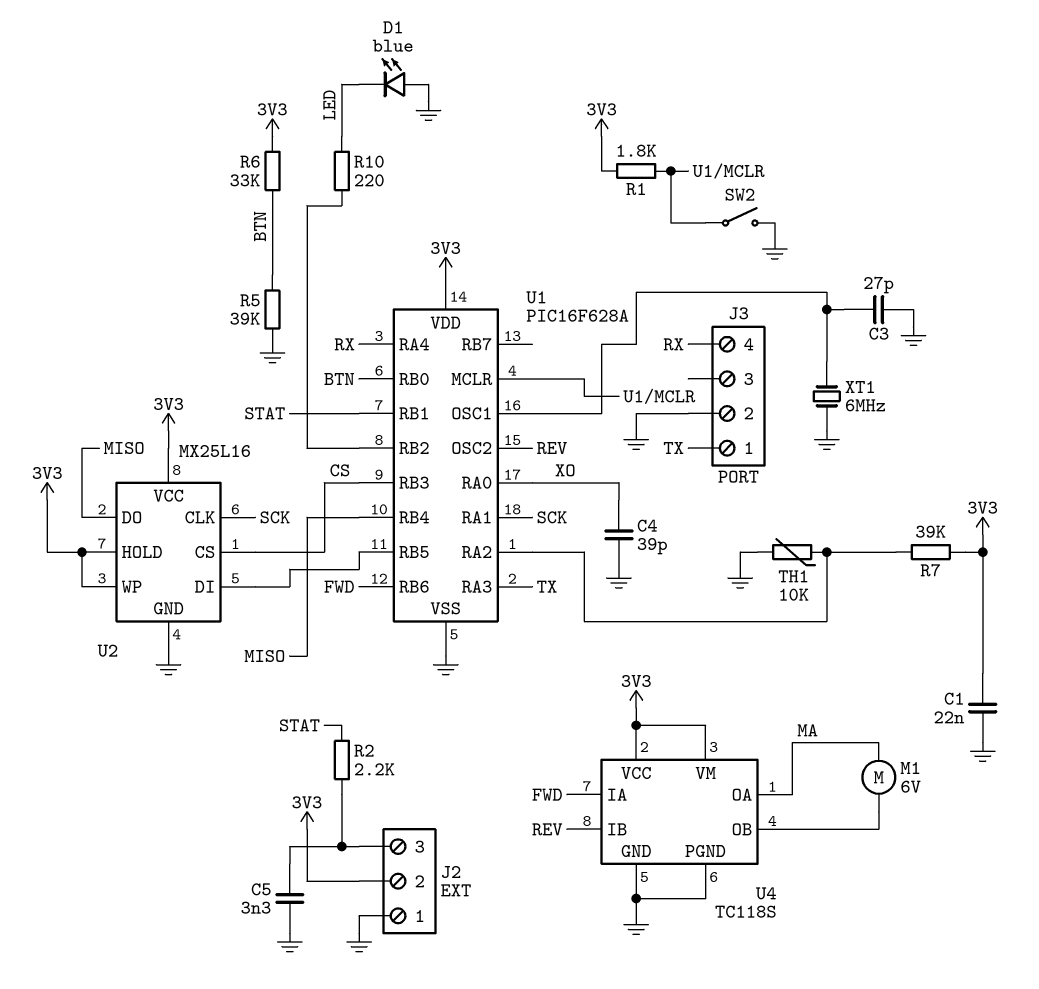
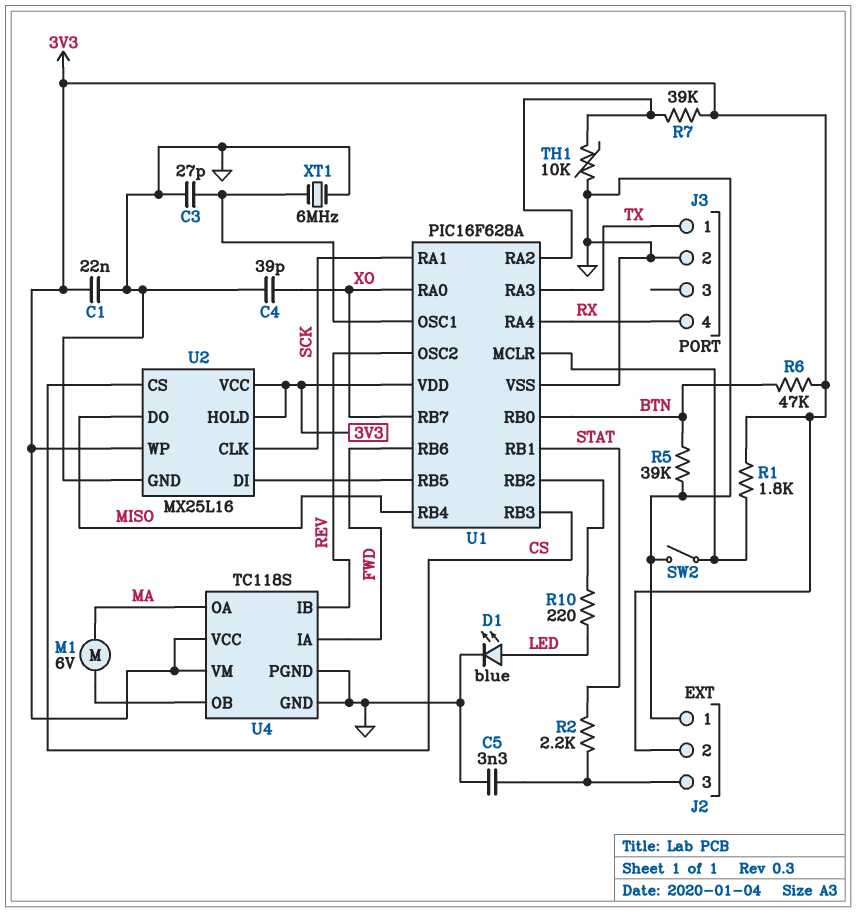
D1: LED blue (A GND, K LED) -> LED blue (A LED, K GND)
R6: 33k (3V3, BTN) -> 47k (3V3, BTN)
U1 pin RB7: none -> XO

